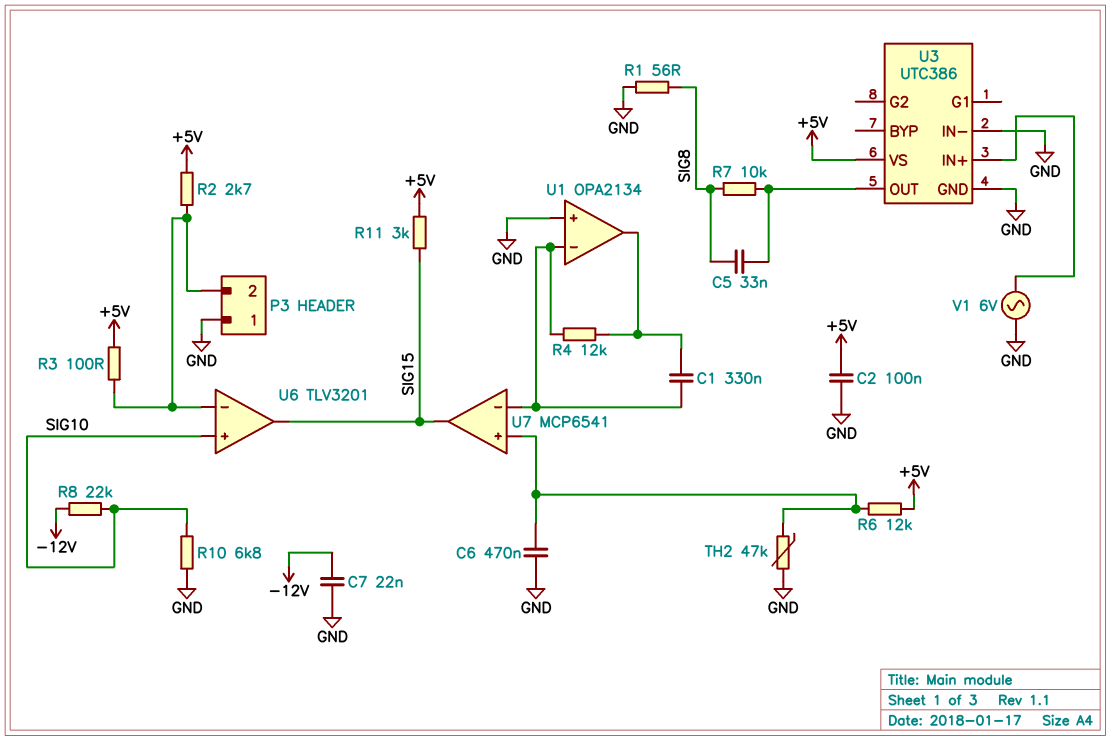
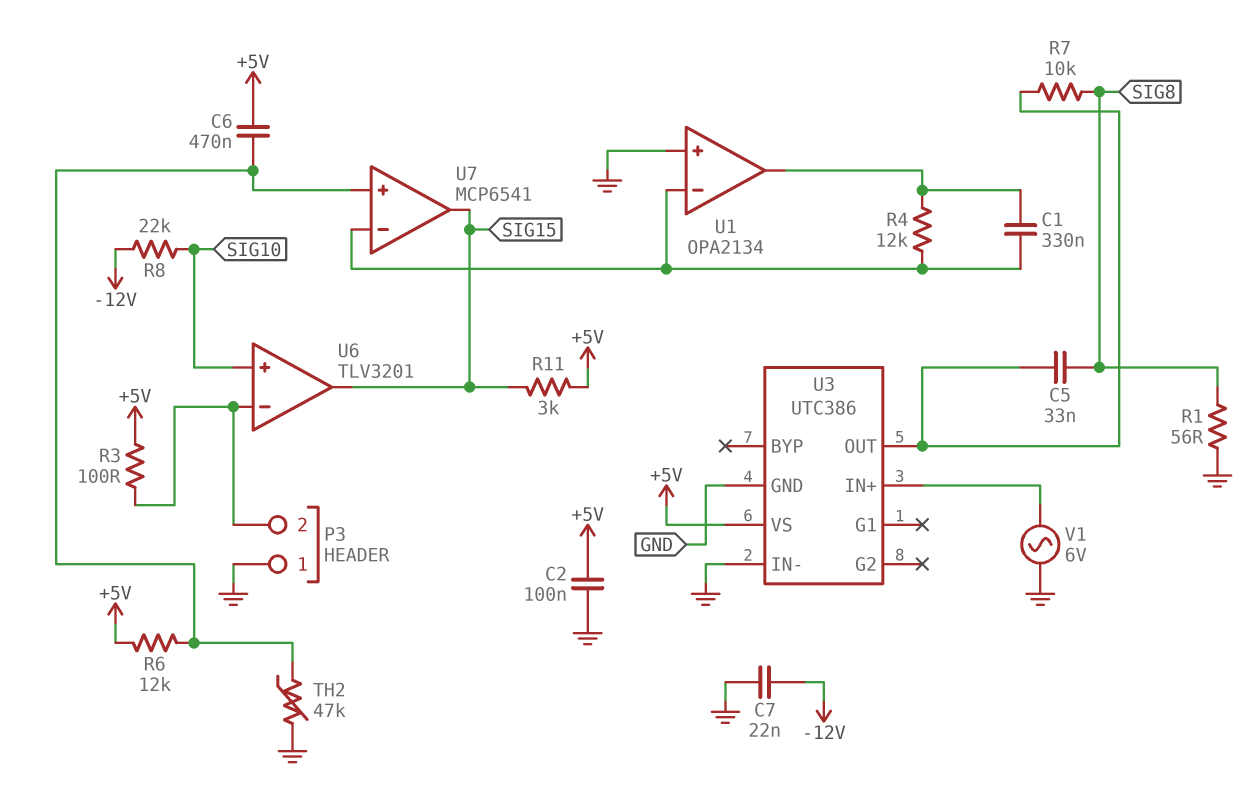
C6: 470nF (GND, U7/in+) -> 470nF (+5V, U7/in+)
R2: 2.7k (+5V, P3/2) -> none
R10: 6.8k (GND, SIG10) -> none

